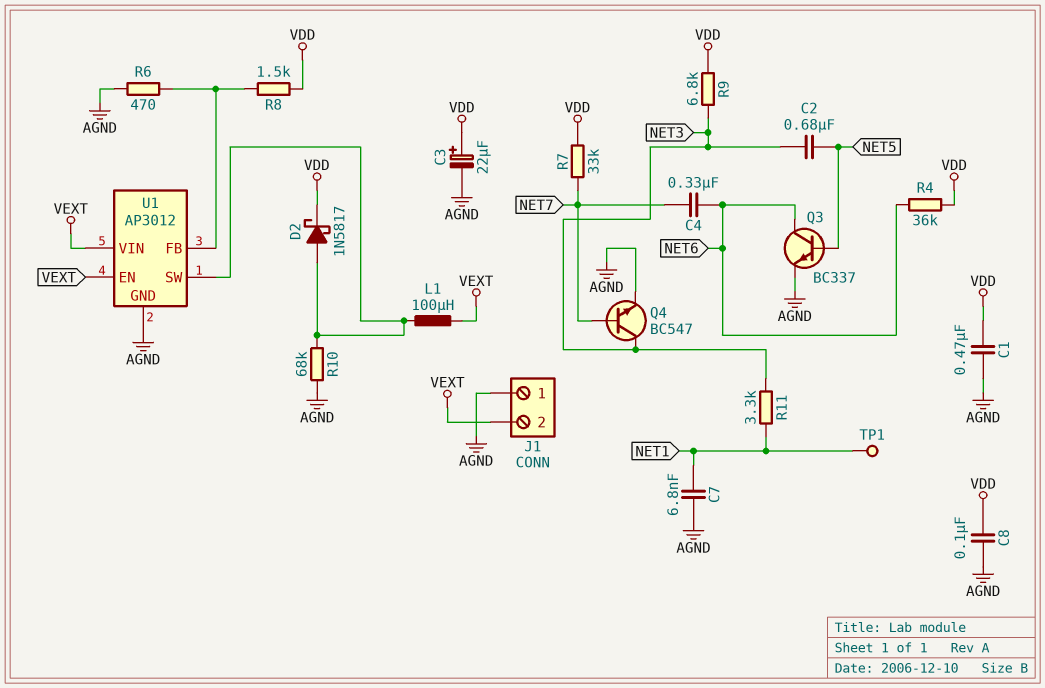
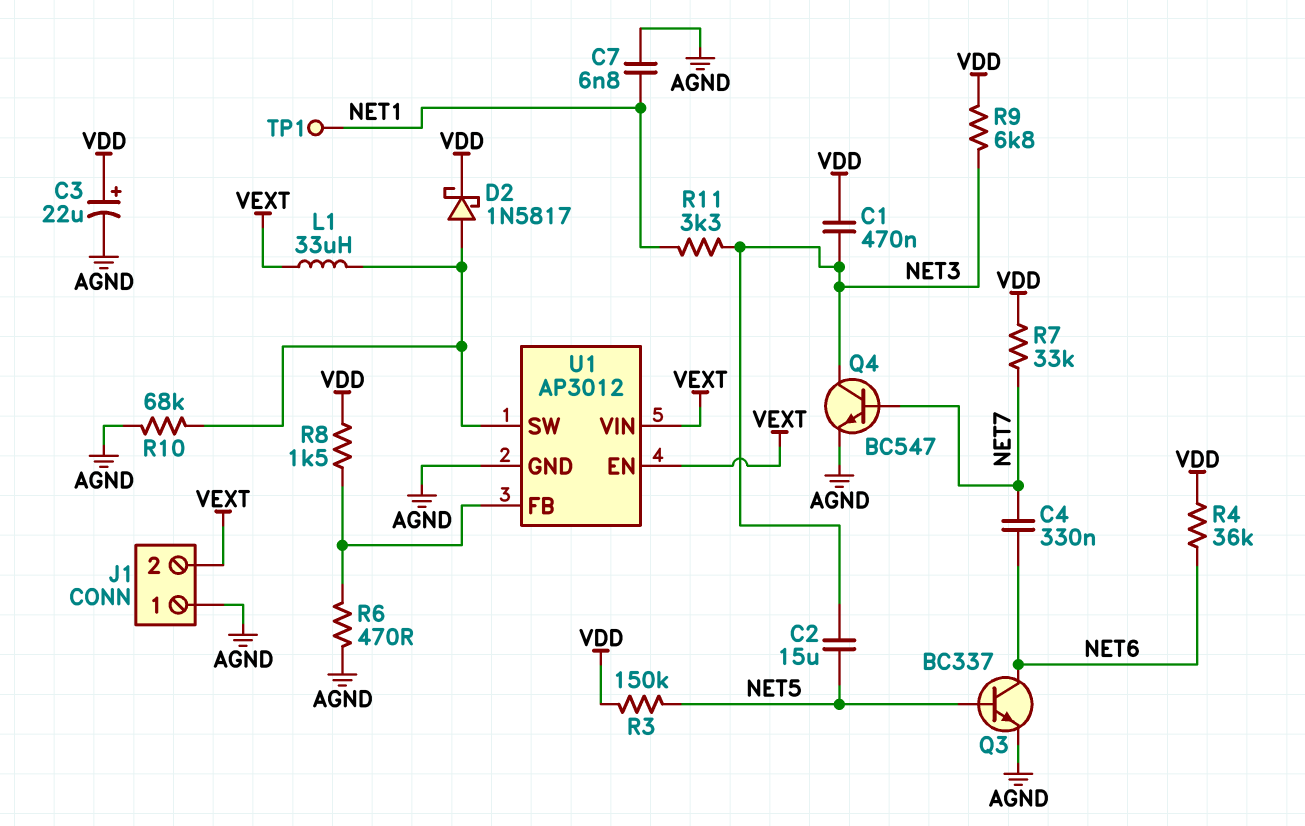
C1: 470nF (AGND, VDD) -> 470nF (NET3, VDD)
C2: 680nF (NET3, NET5) -> 15uF (NET3, NET5)
C8: 100nF (AGND, VDD) -> none
L1: 100uH (U1/SW, VEXT) -> 33uH (U1/SW, VEXT)
R3: none -> 150k (NET5, VDD)

